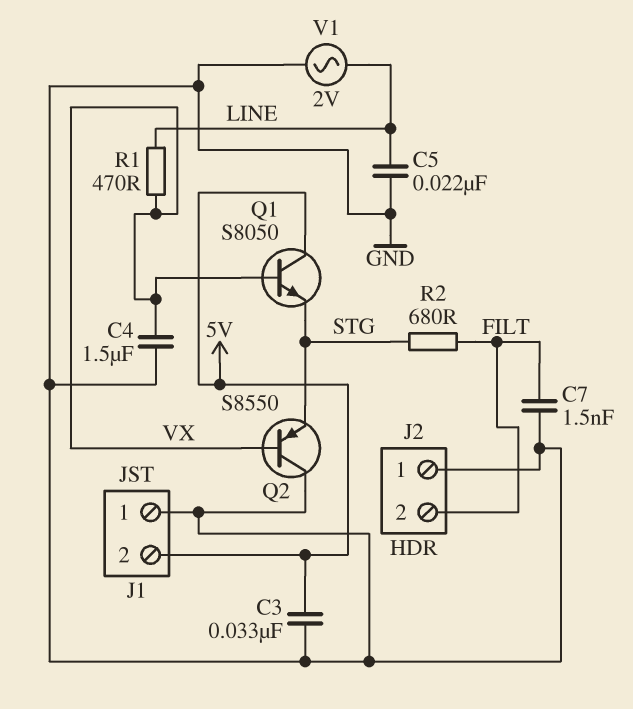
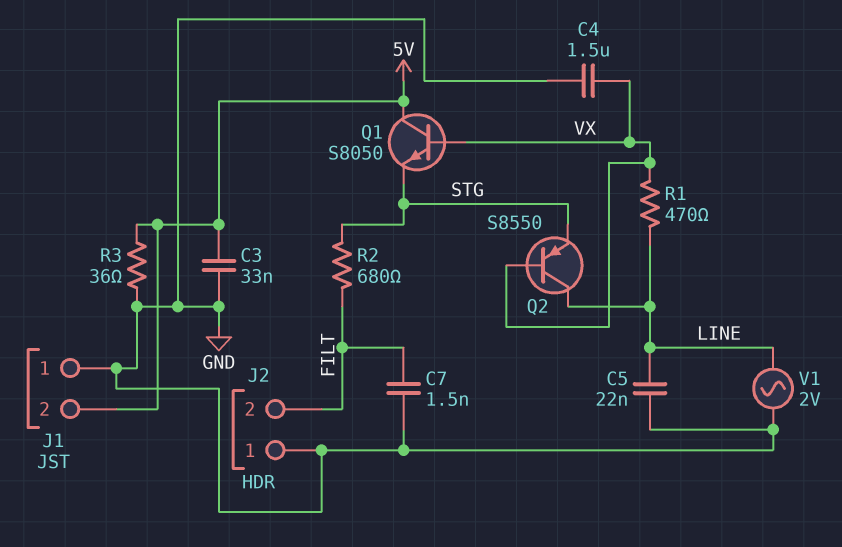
Q2: PNP S8550 (B VX, C GND, E STG) -> PNP S8550 (B VX, C LINE, E STG)
R3: none -> 36 (5V, GND)

